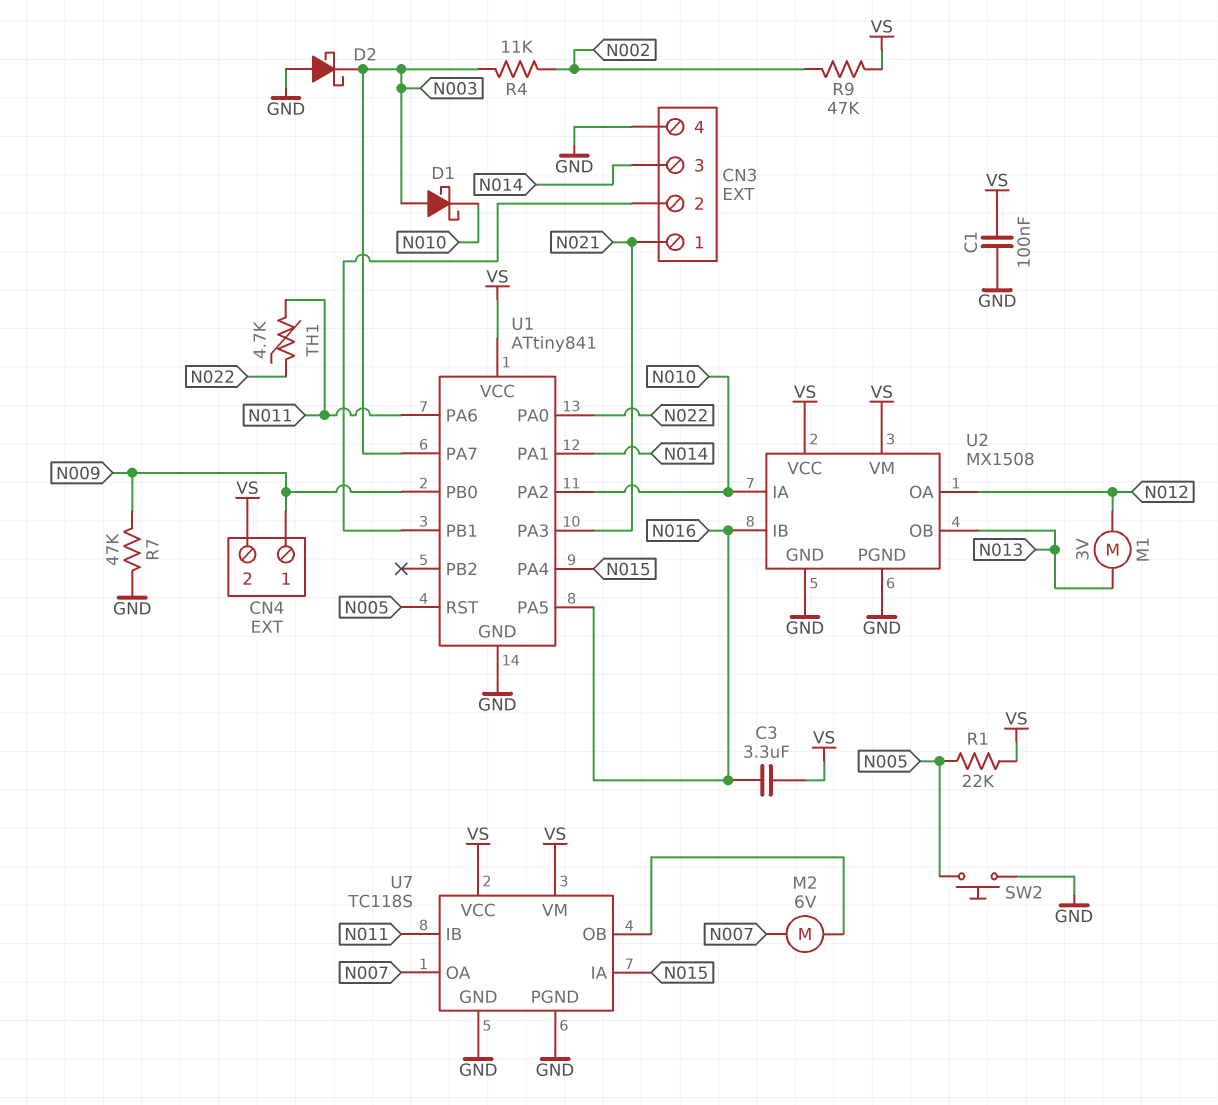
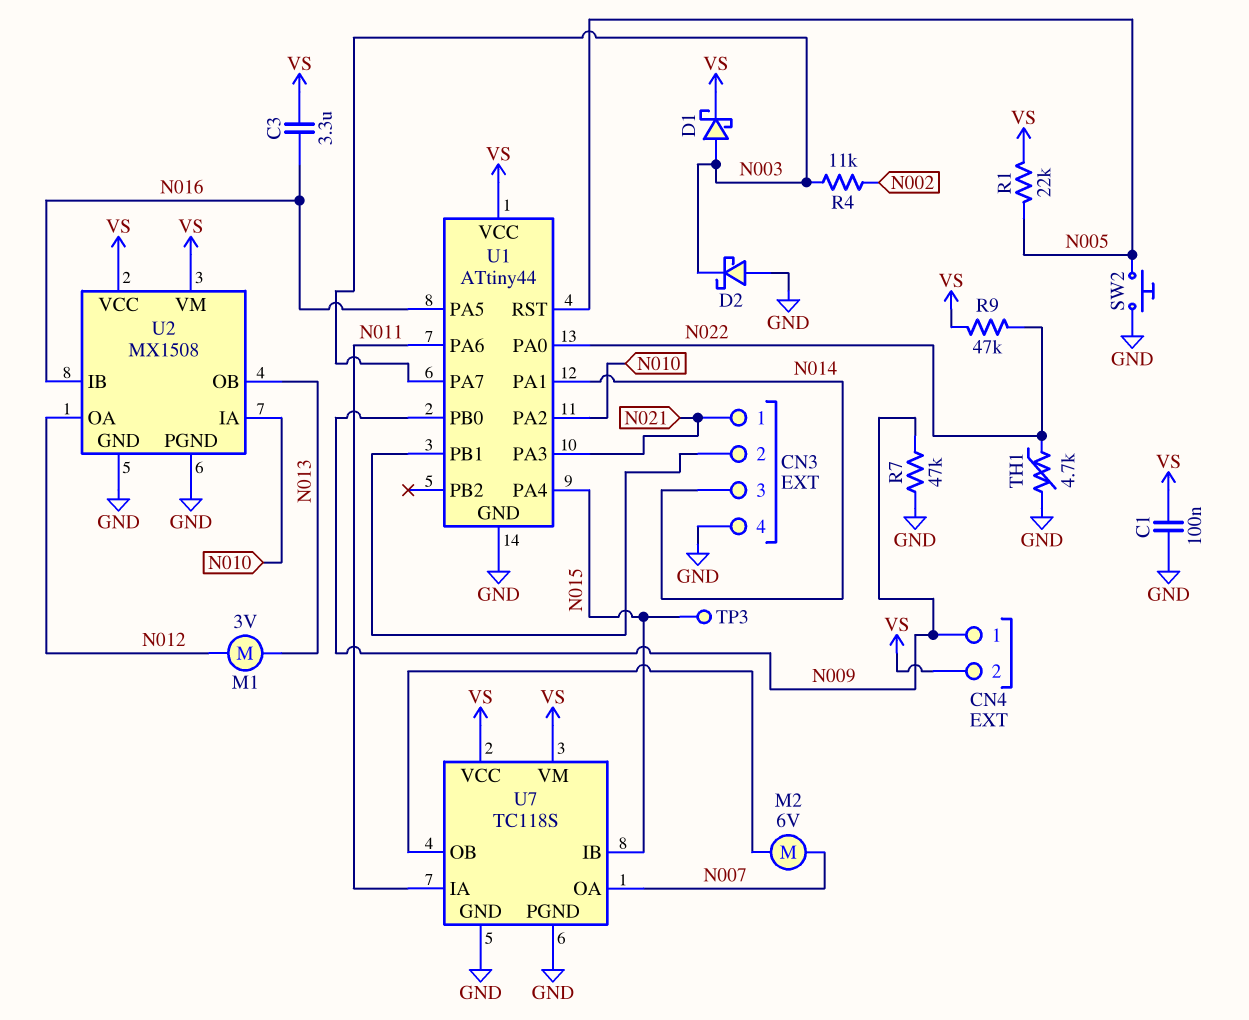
D1: schottky (A N003, K N010) -> schottky (A N003, K VS)
R9: 47k (N002, VS) -> 47k (N022, VS)
TH1: 4.7k (N011, N022) -> 4.7k (GND, N022)
TP3: none -> test point (N015)
U1: ATtiny841 -> ATtiny44
U7 pin IA: N015 -> N011
U7 pin IB: N011 -> N015

